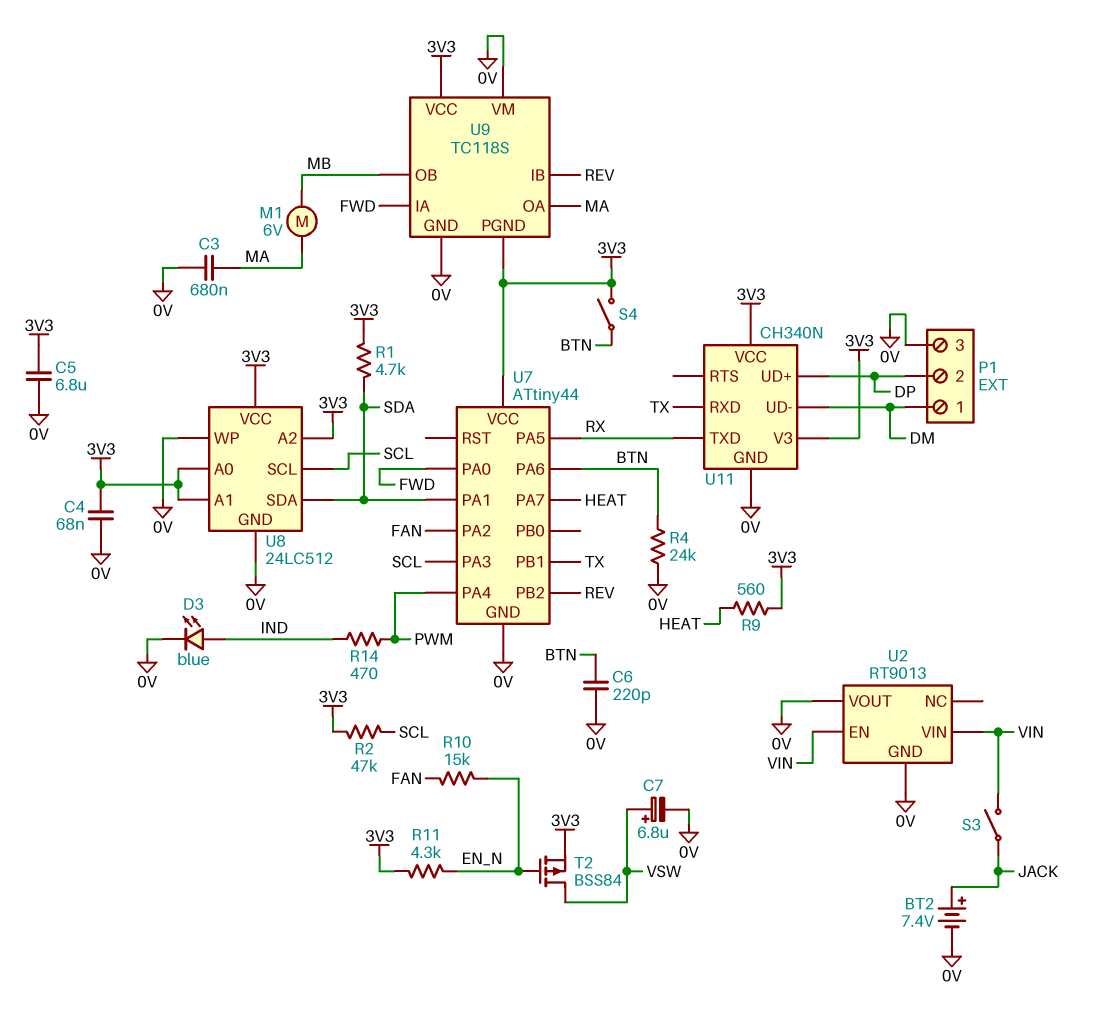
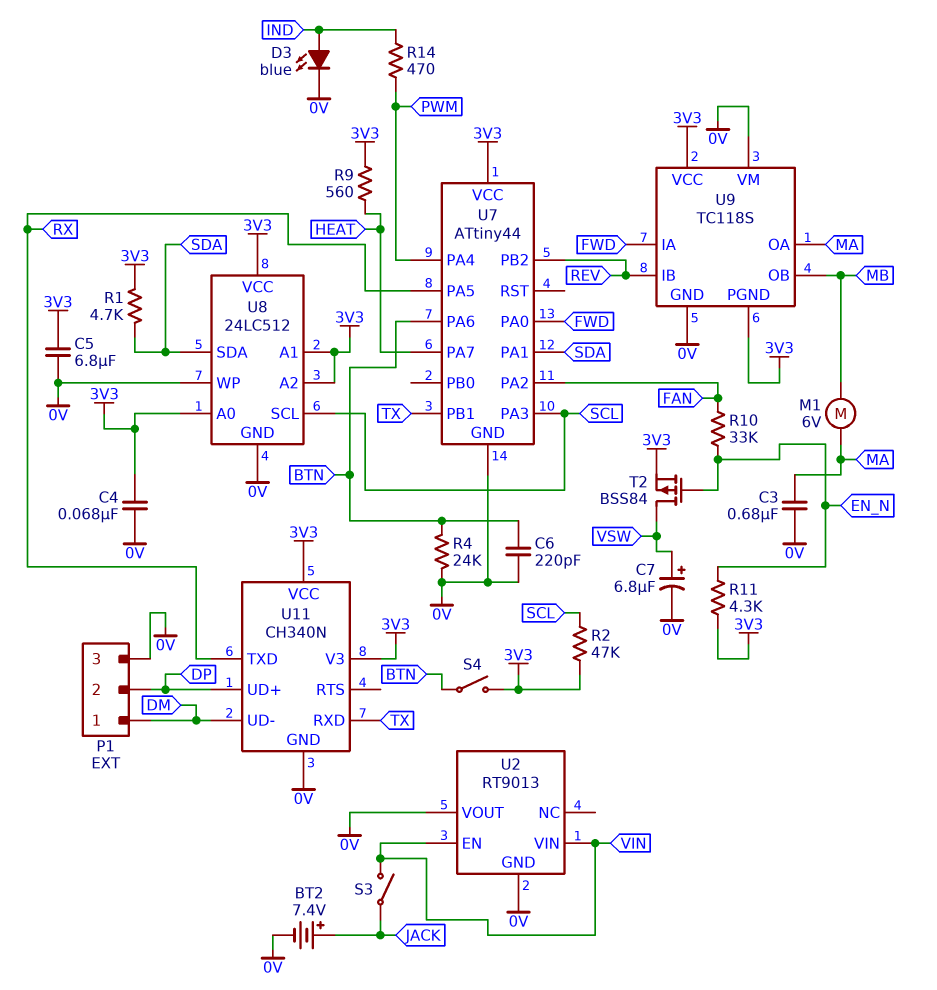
R10: 15k (EN_N, FAN) -> 33k (EN_N, FAN)

